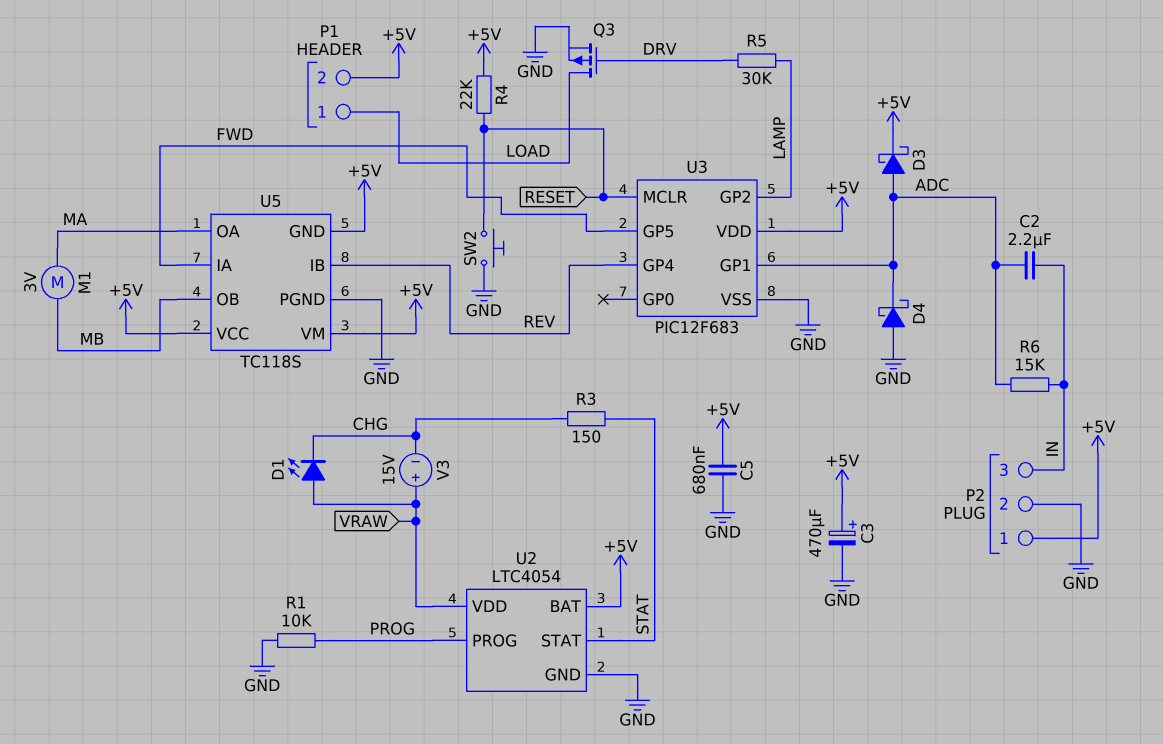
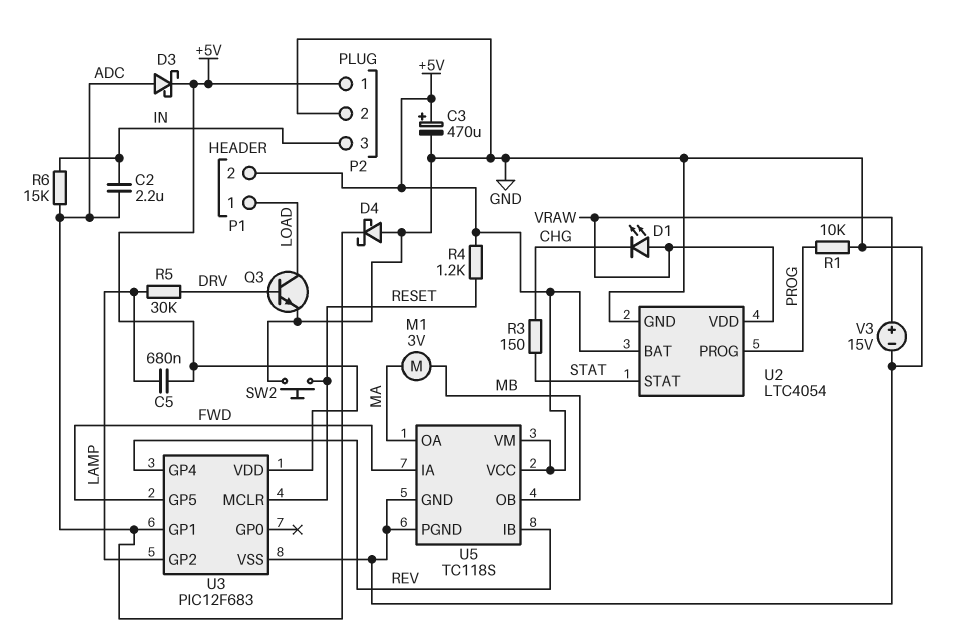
C5: 680nF (+5V, GND) -> 680nF (+5V, LAMP)
Q3: PMOS (G DRV, D LOAD, S GND) -> NPN (B DRV, C LOAD, E GND)
R4: 22k (+5V, RESET) -> 1.2k (+5V, RESET)
U5 pin GND: +5V -> GND
V3: 15V (plus VRAW, minus CHG) -> 15V (plus VRAW, minus GND)

